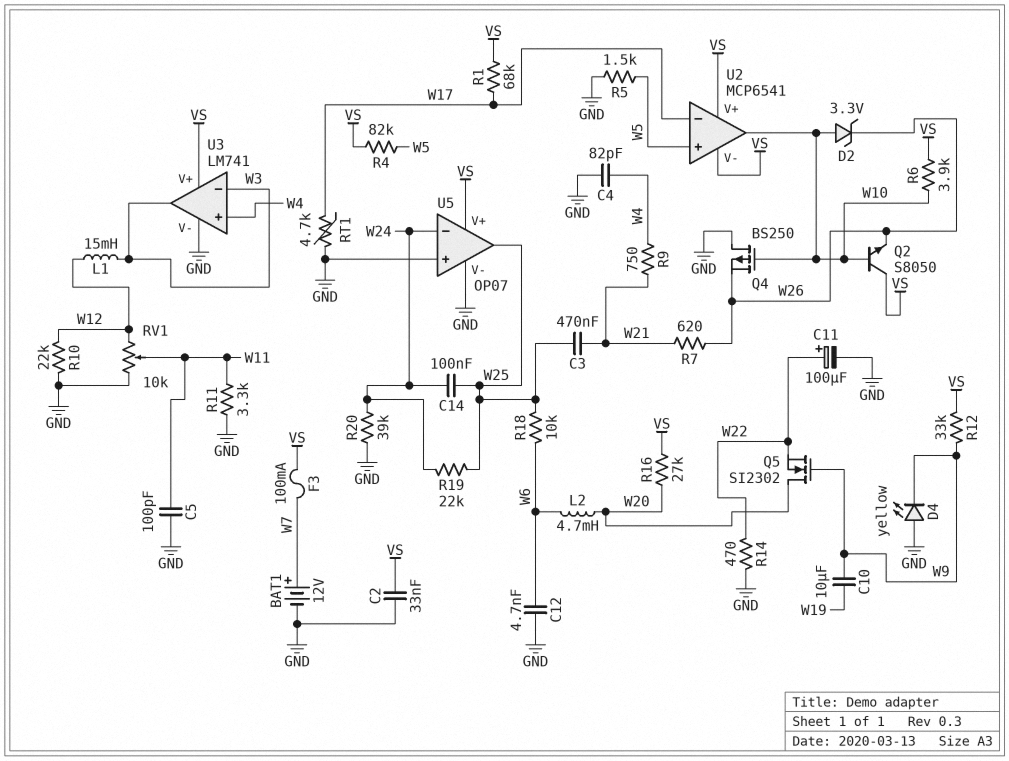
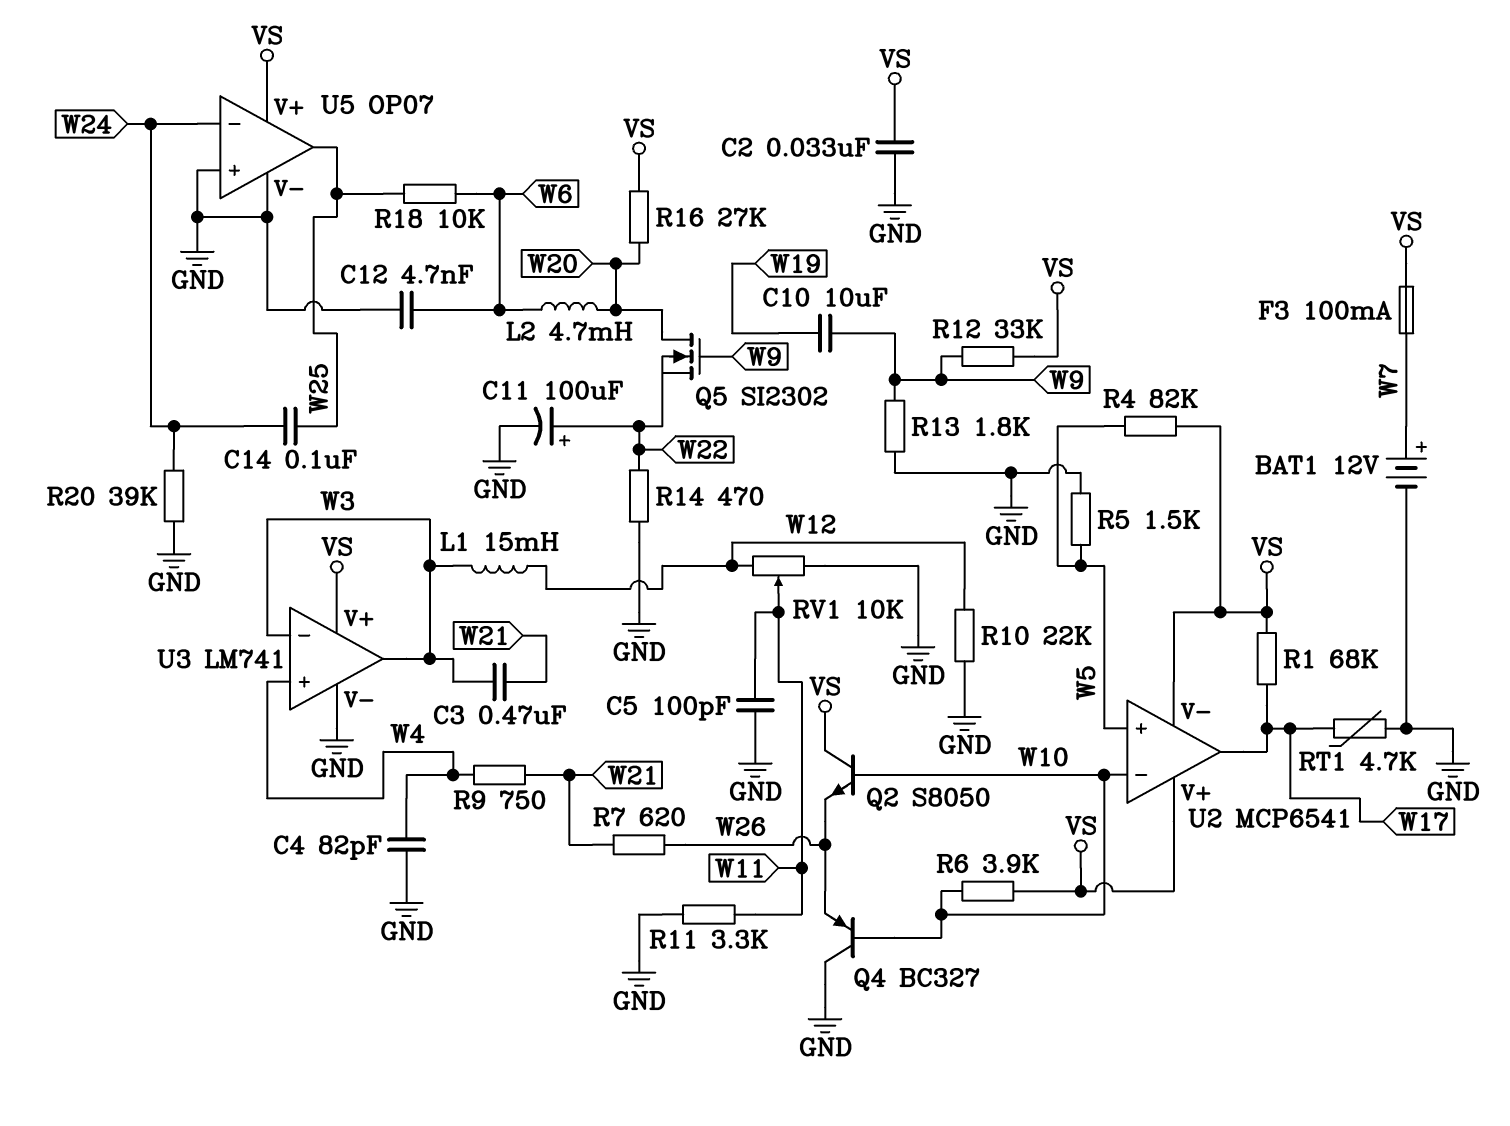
C3: 470nF (W21, W25) -> 470nF (W3, W21)
D2: zener 3.3V (A W10, K W26) -> none
D4: LED yellow (A GND, K W9) -> none
Q4: PMOS BS250 (G W10, D GND, S W26) -> PNP BC327 (B W10, C GND, E W26)
R13: none -> 1.8k (GND, W9)
R19: 22k (W24, W25) -> none
U2 pin in-: W17 -> W10
U2 pin out: W10 -> W17

